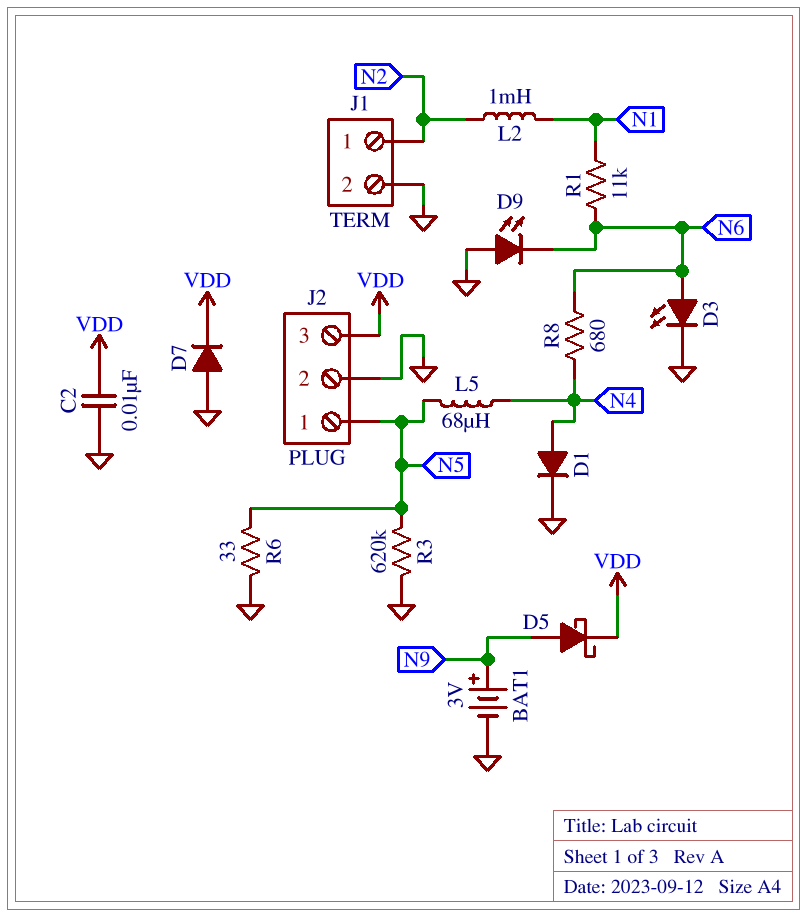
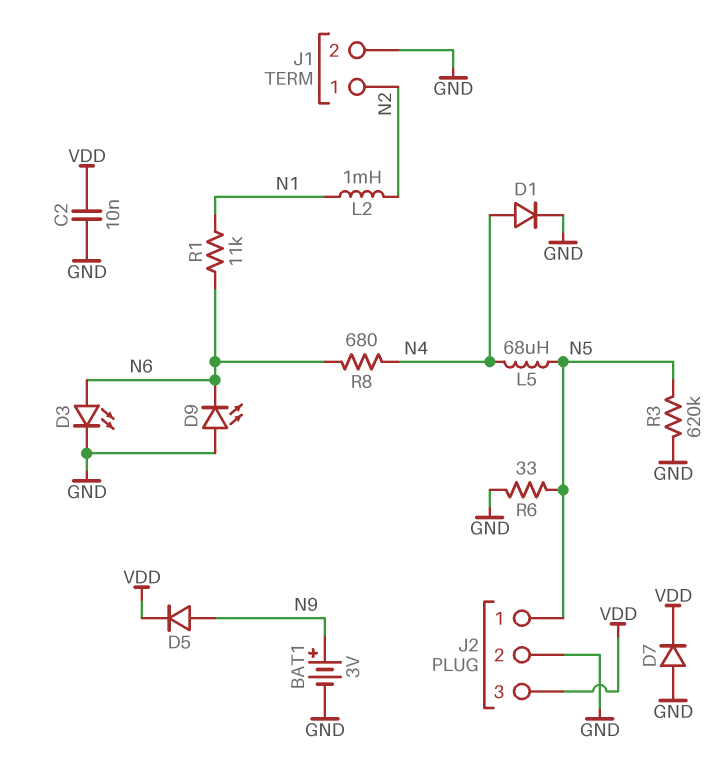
D5: schottky (A N9, K VDD) -> diode (A N9, K VDD)

